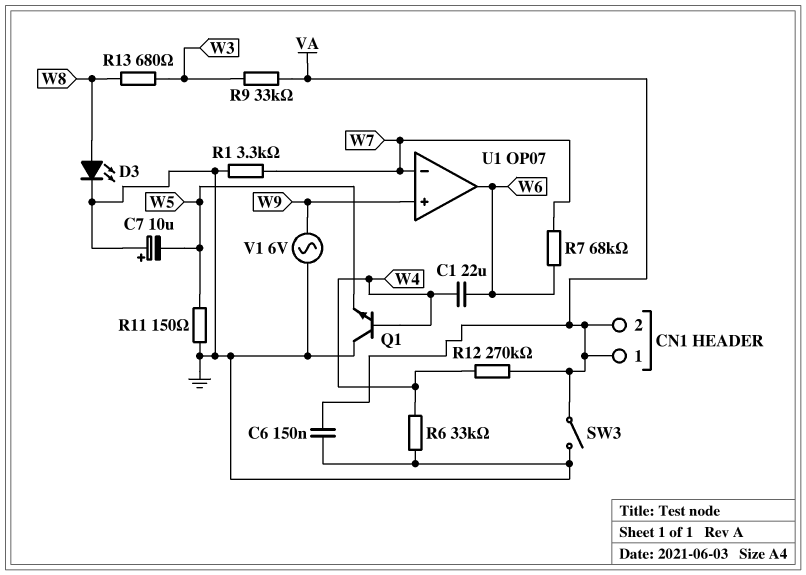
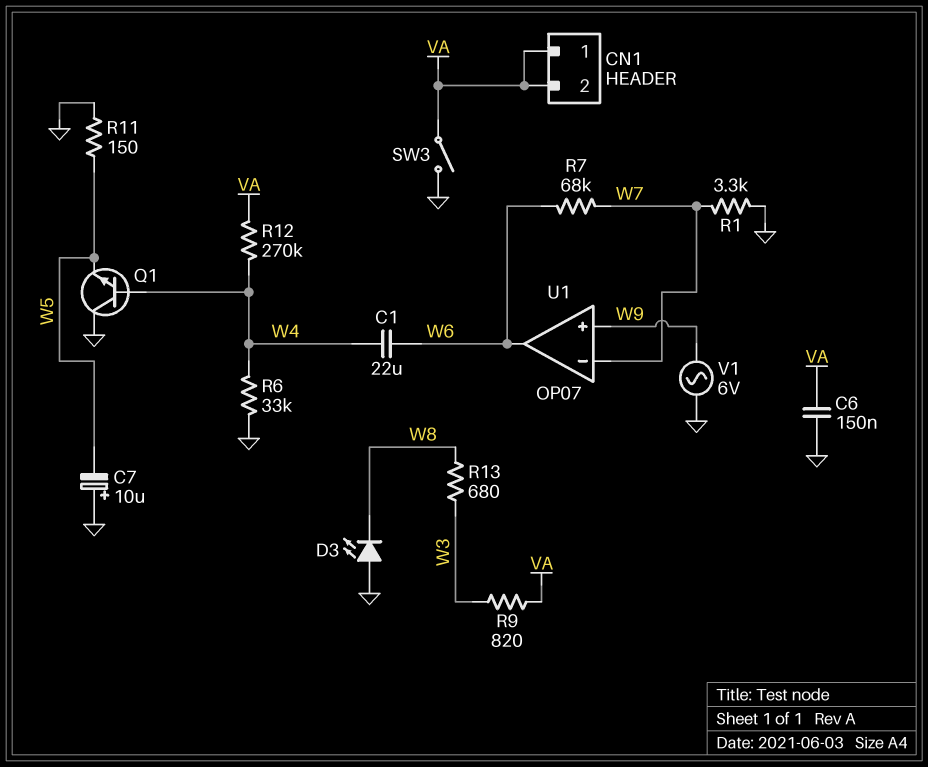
D3: LED (A W8, K GND) -> LED (A GND, K W8)
R9: 33k (VA, W3) -> 820 (VA, W3)

